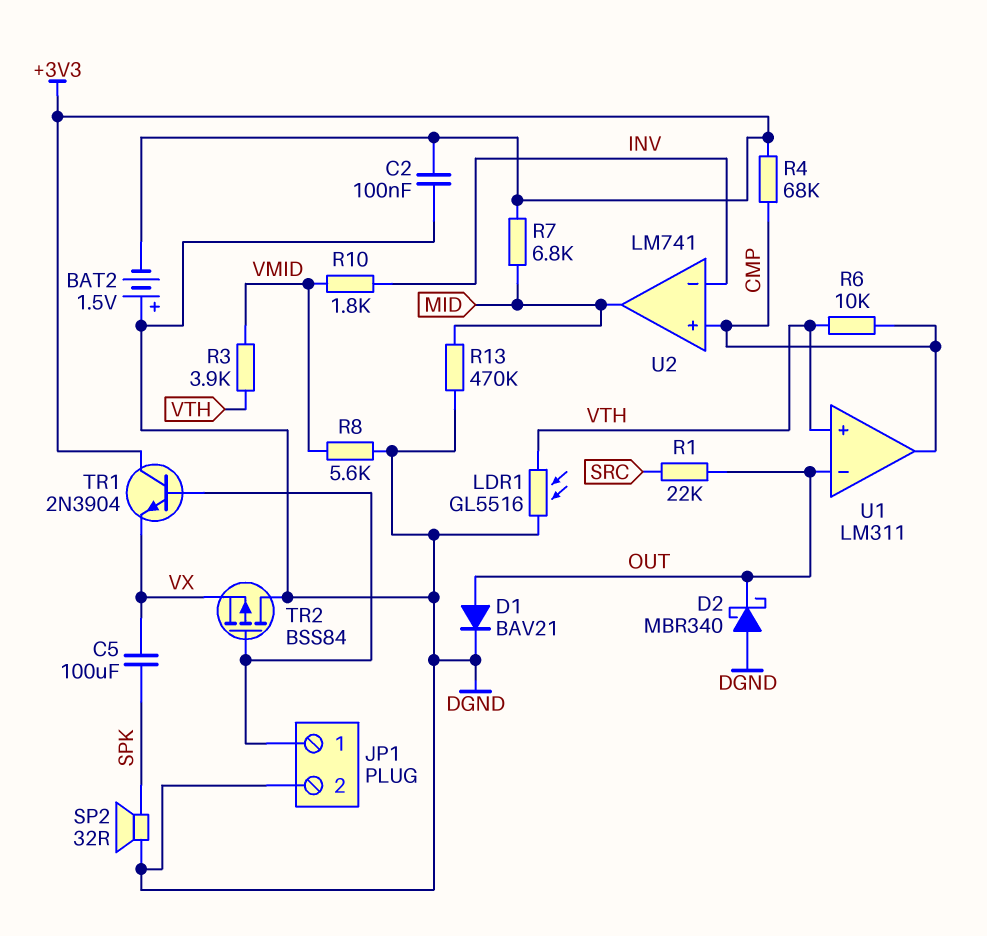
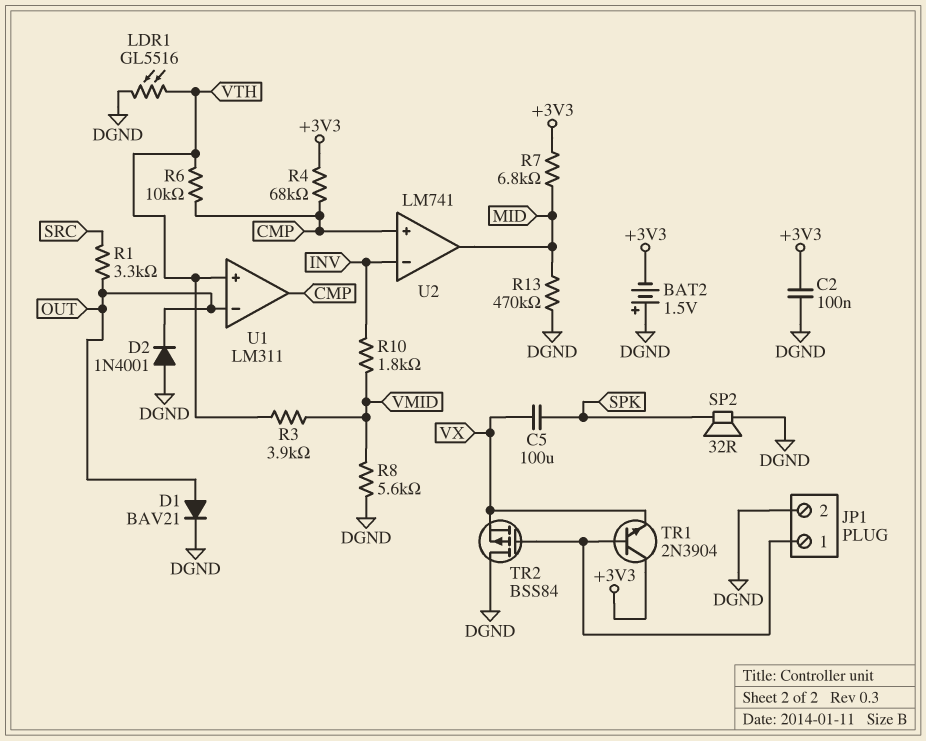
D2: schottky MBR340 (A DGND, K OUT) -> diode 1N4001 (A DGND, K OUT)
R1: 22k (OUT, SRC) -> 3.3k (OUT, SRC)

